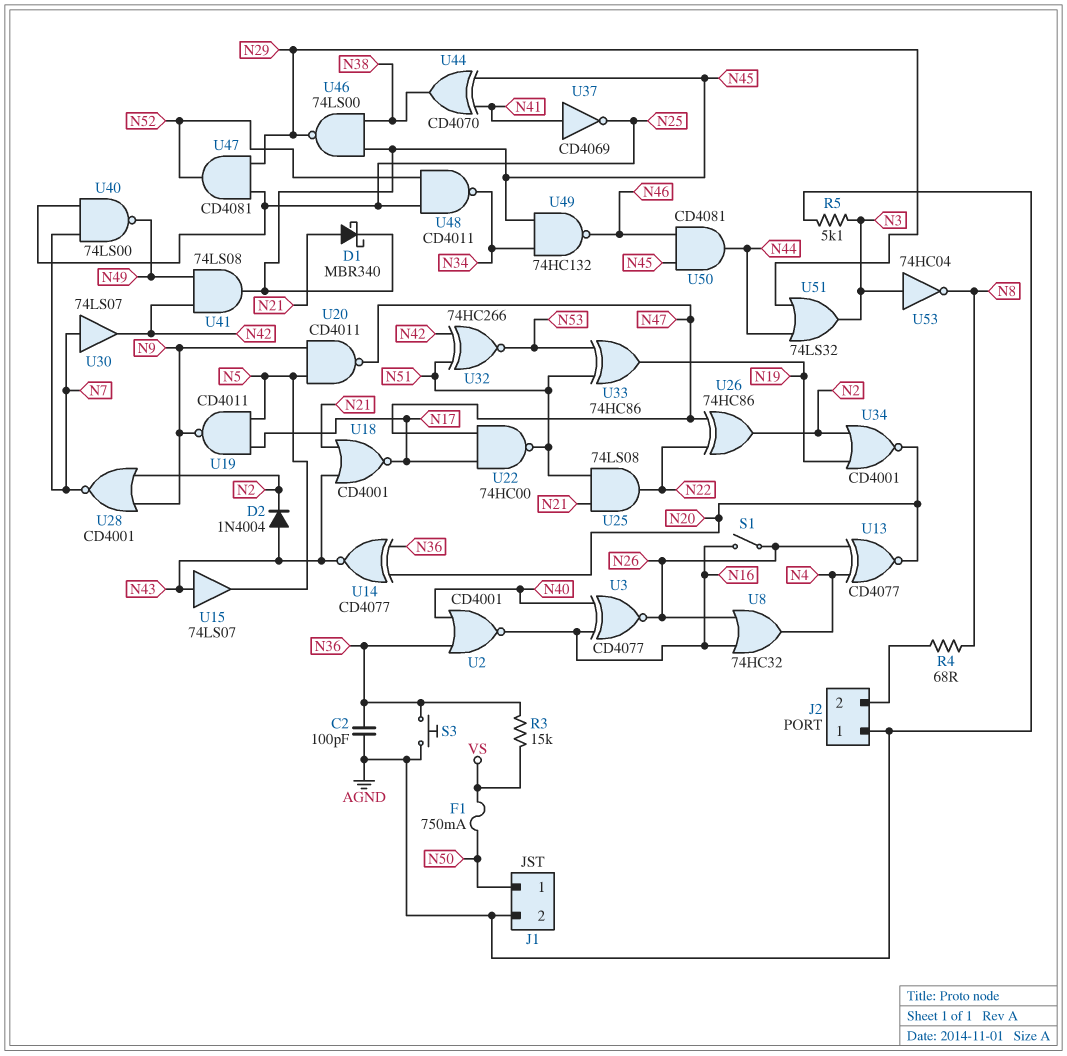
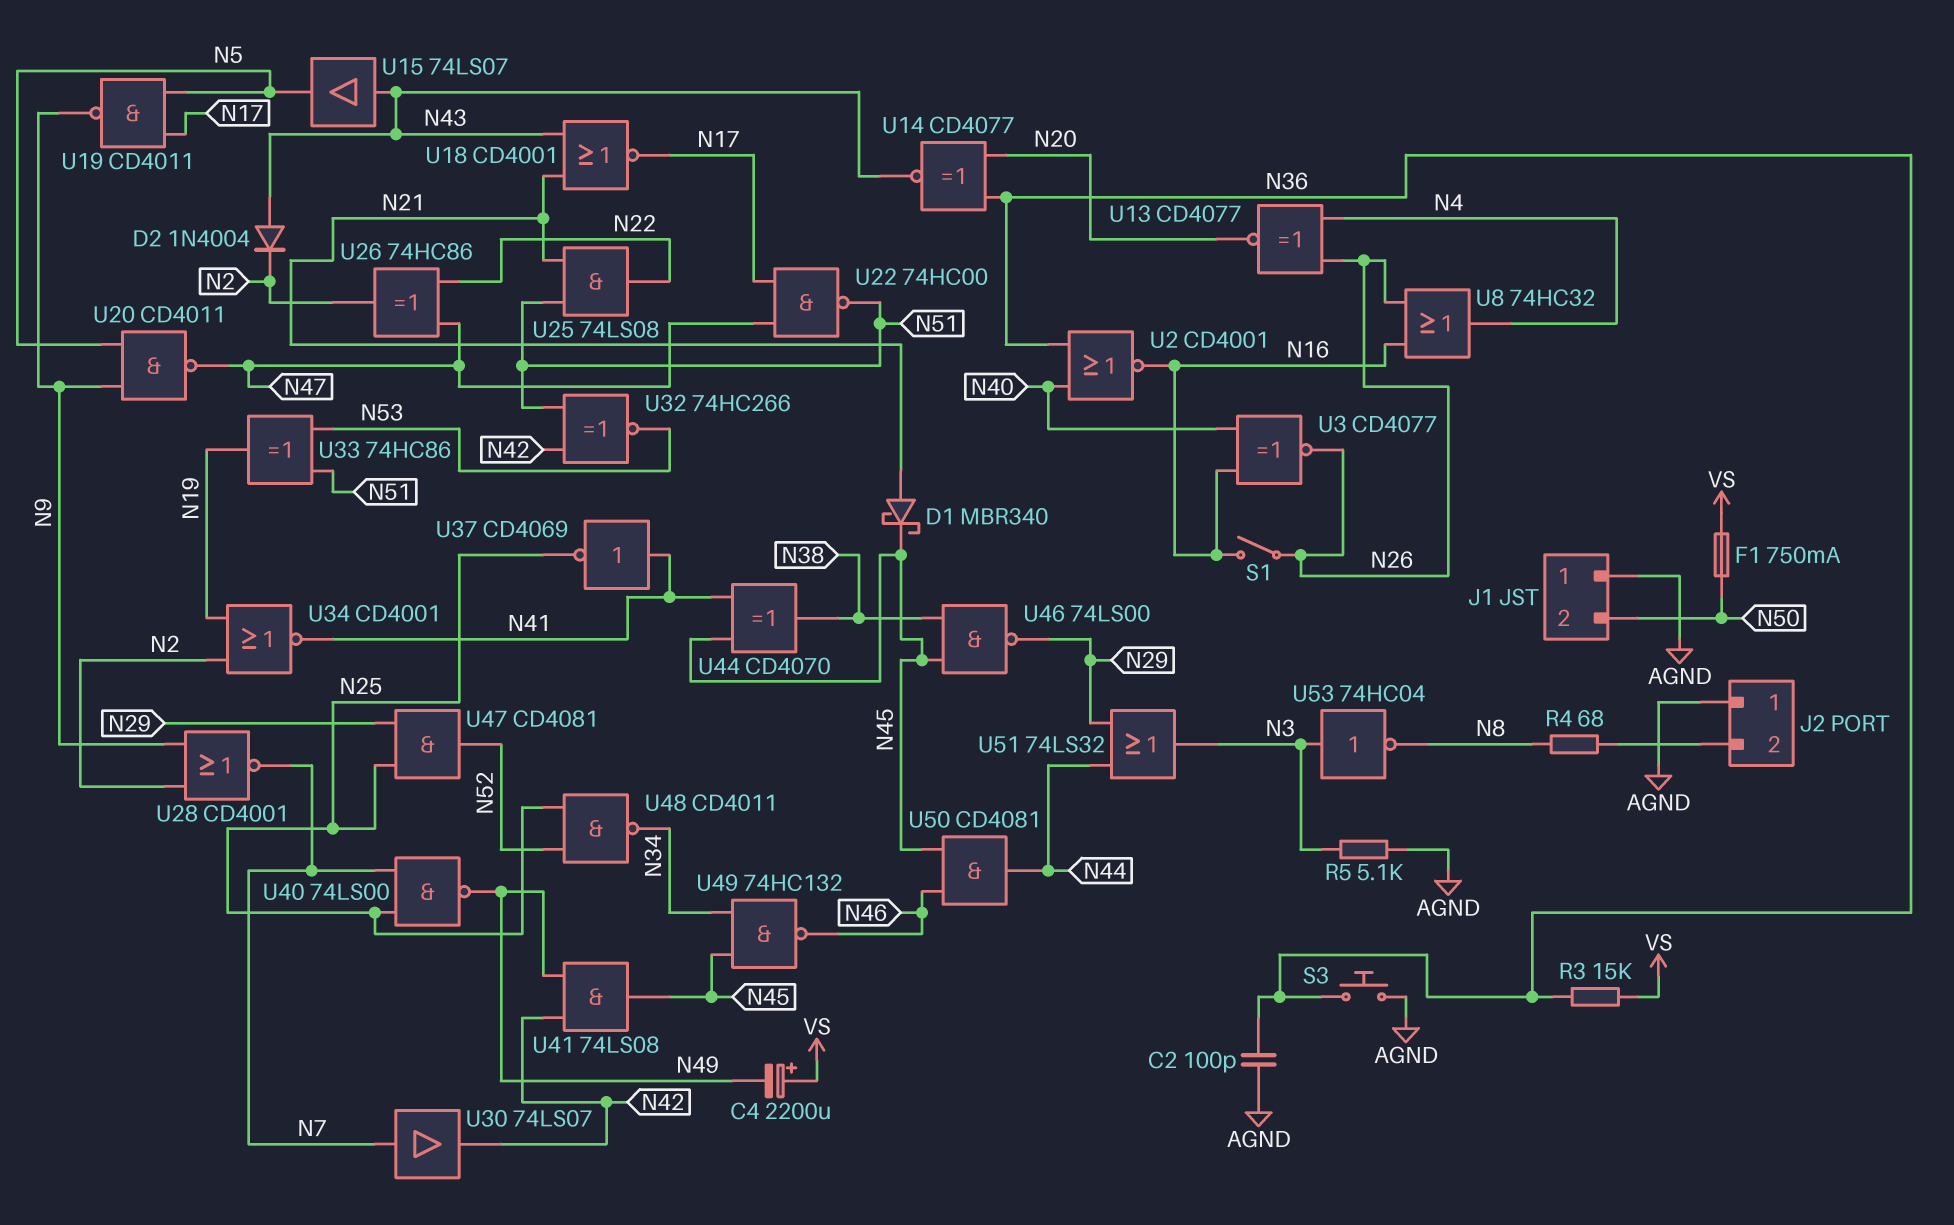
C4: none -> 2200uF (plus VS, minus N49)
J1 pin 1: N50 -> AGND
J1 pin 2: AGND -> N50
U34: NOR CD4001 (in N2, in N19, out N20) -> NOR CD4001 (in N2, in N19, out N41)

